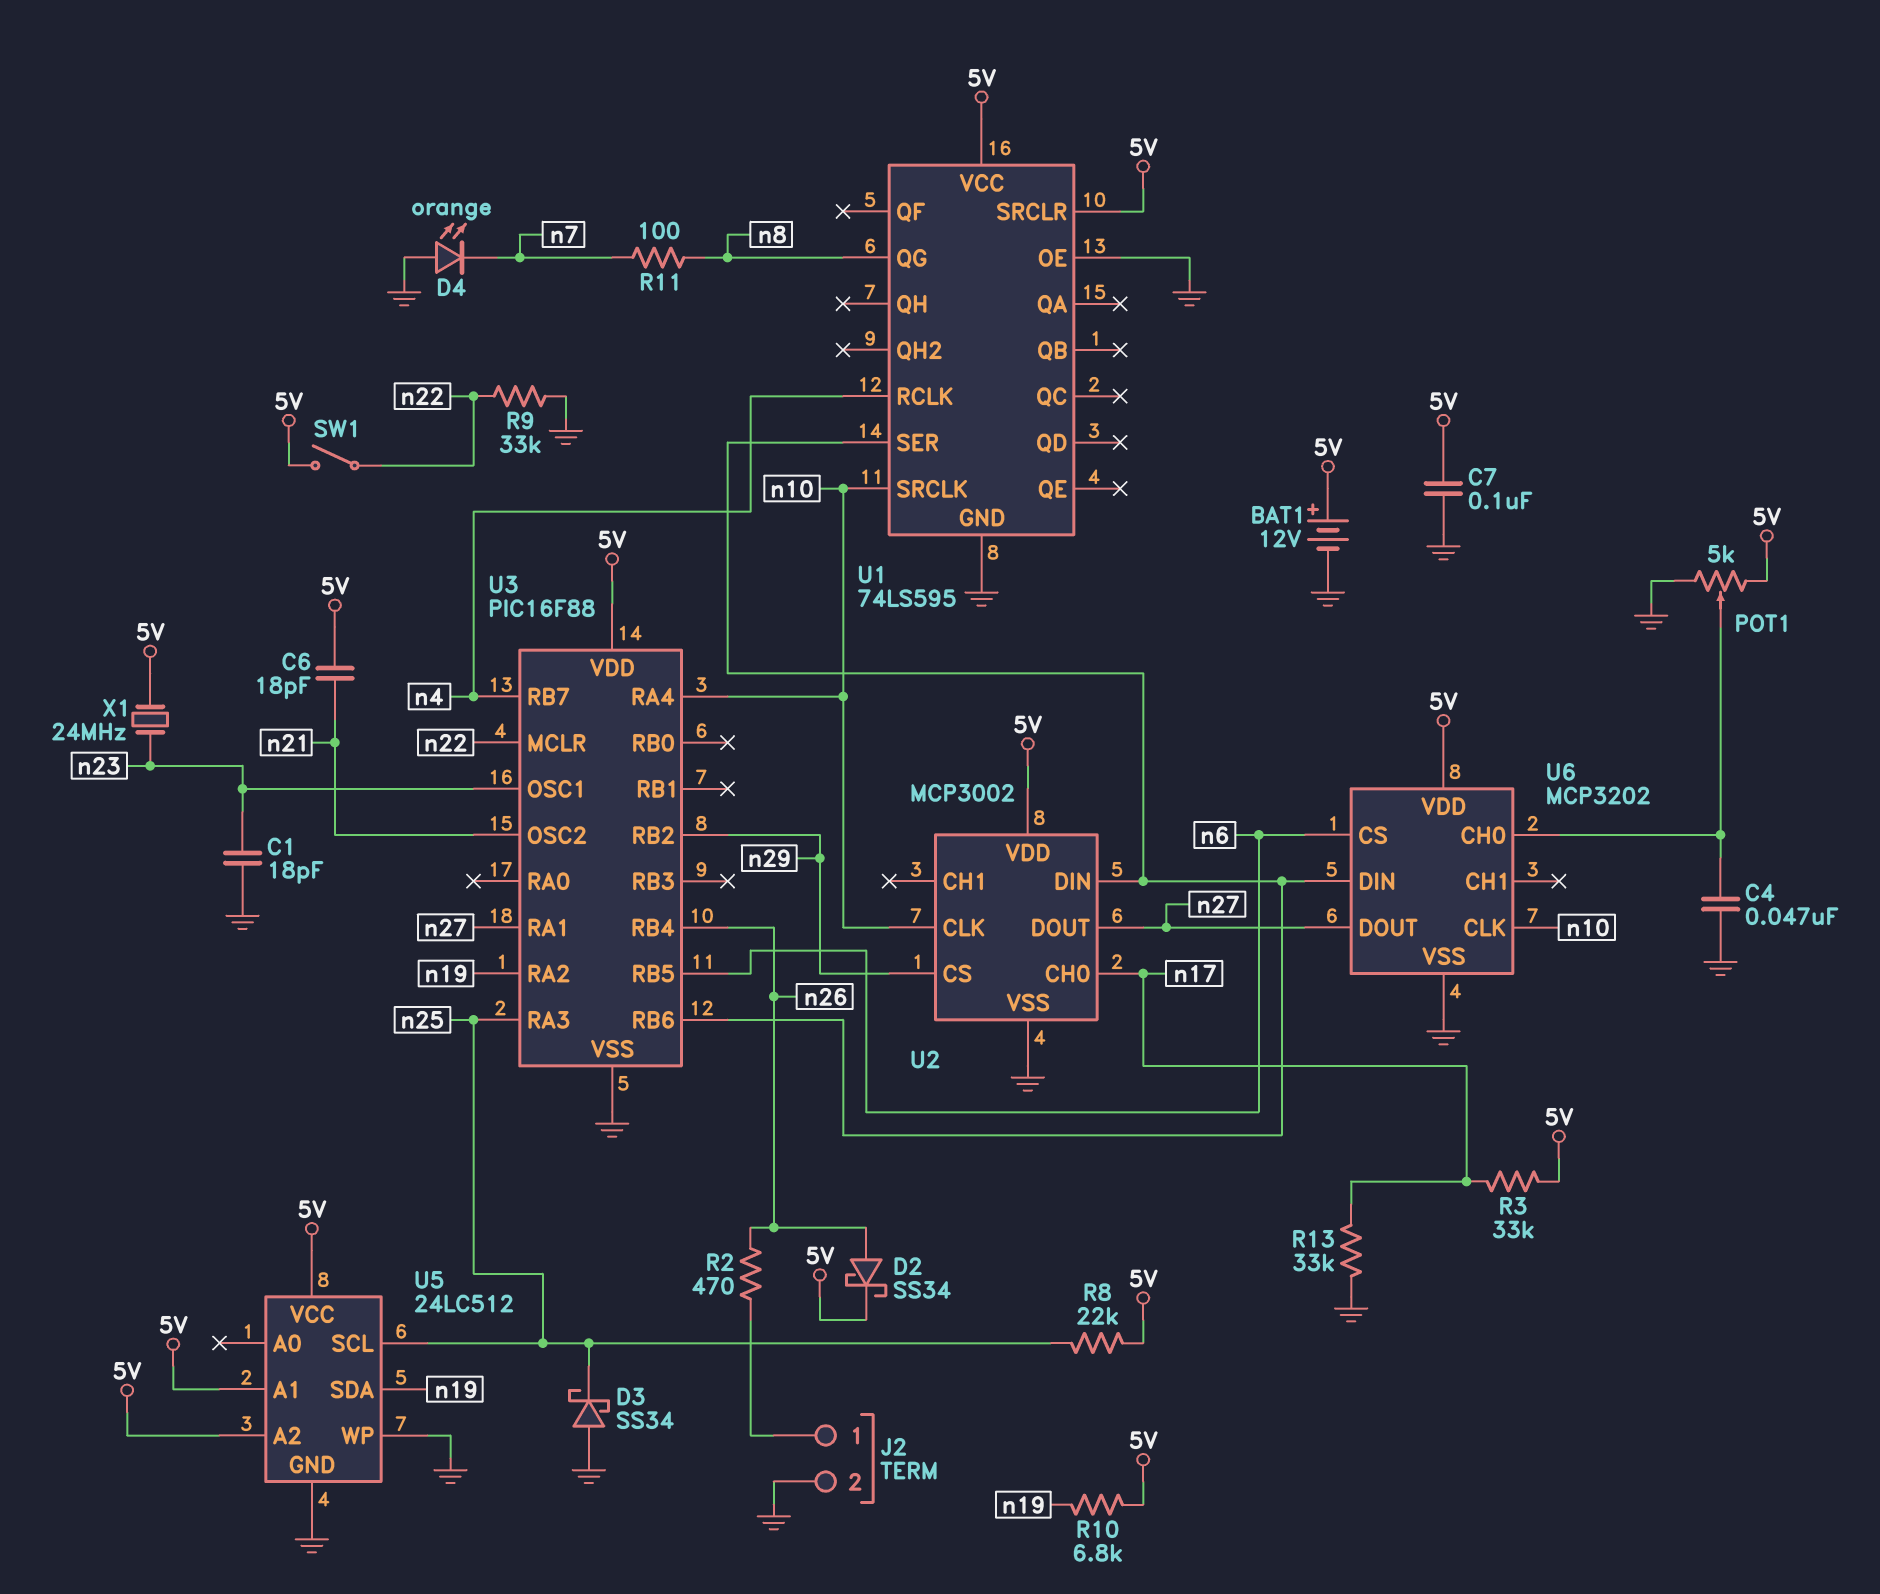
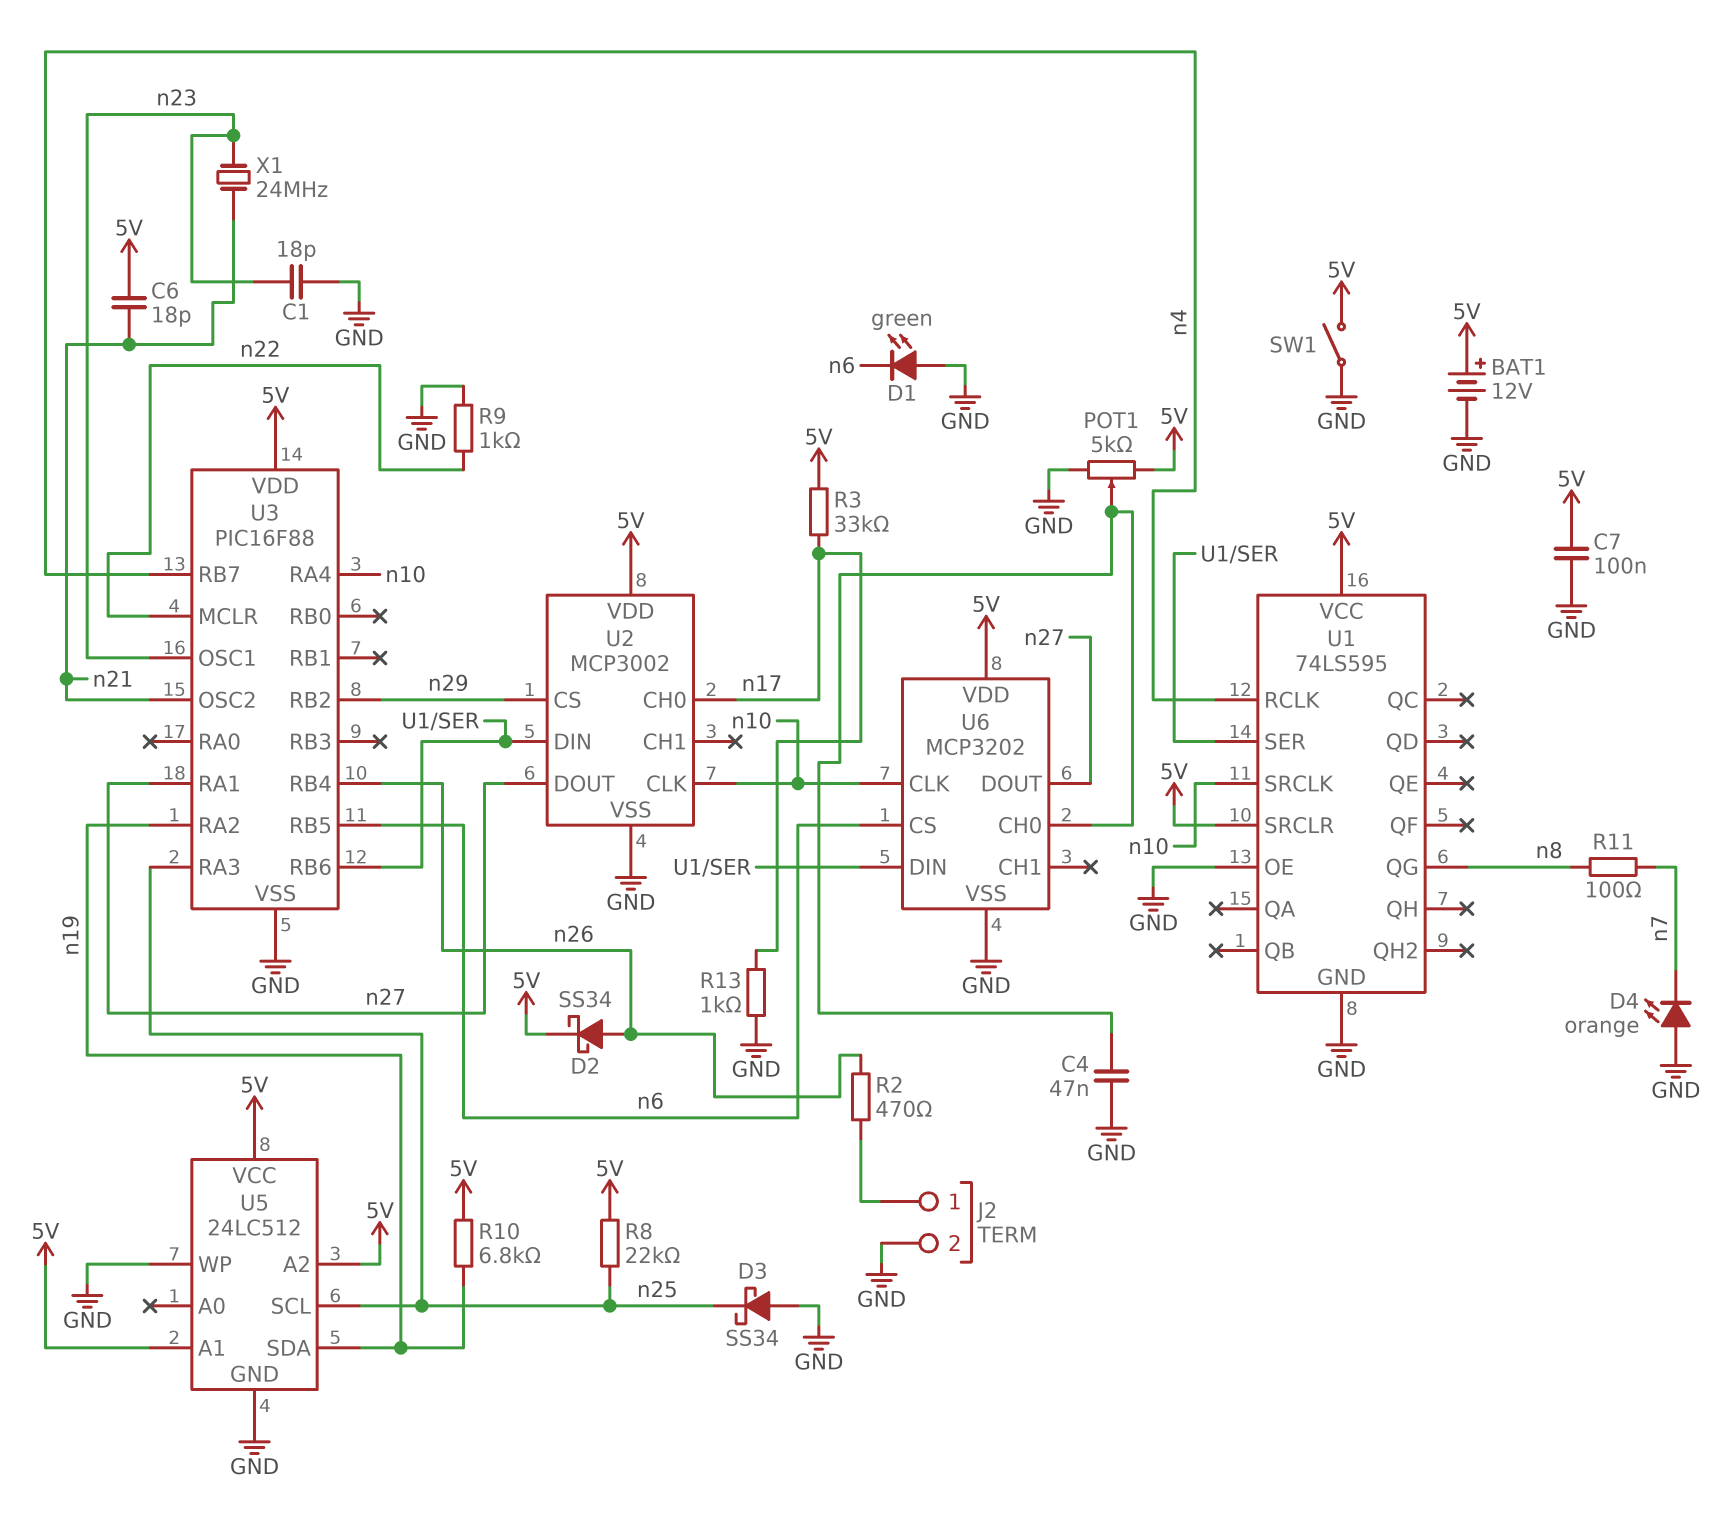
D1: none -> LED green (A GND, K n6)
R9: 33k (GND, n22) -> 1k (GND, n22)
R13: 33k (GND, n17) -> 1k (GND, n17)
SW1: switch (5V, n22) -> switch (5V, GND)
X1: 24MHz (5V, n23) -> 24MHz (n21, n23)

